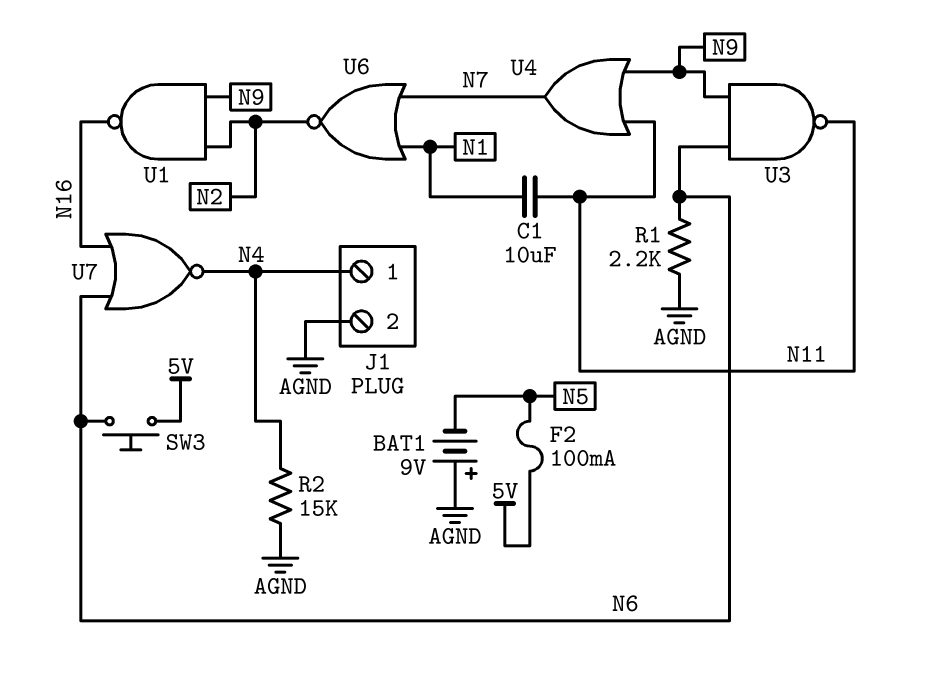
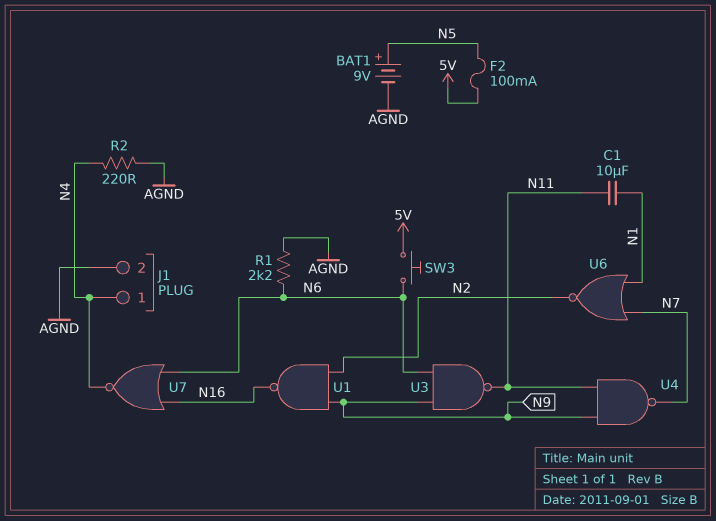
BAT1: 9V (plus AGND, minus N5) -> 9V (plus N5, minus AGND)
R2: 15k (AGND, N4) -> 220 (AGND, N4)
U4: OR (in N9, in N11, out N7) -> NAND (in N9, in N11, out N7)

